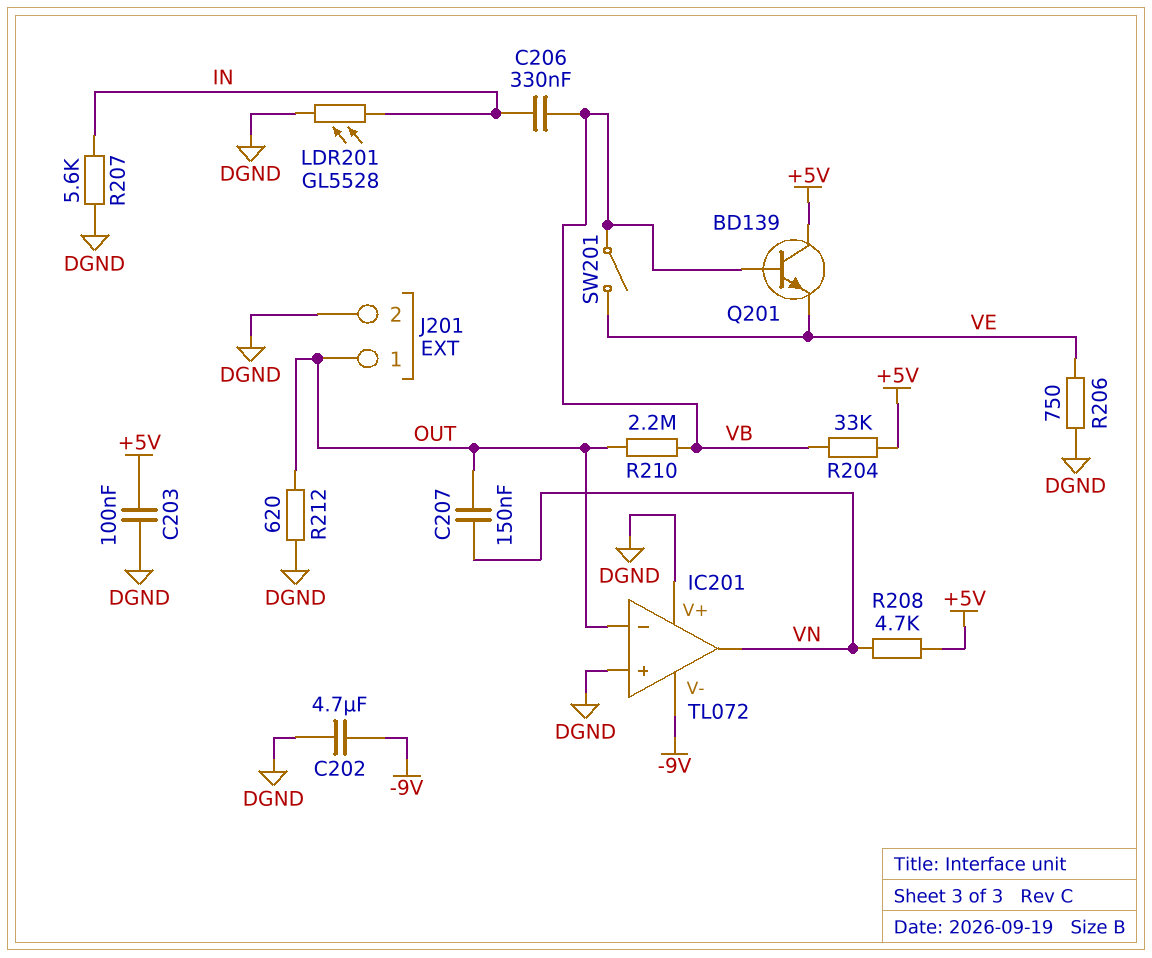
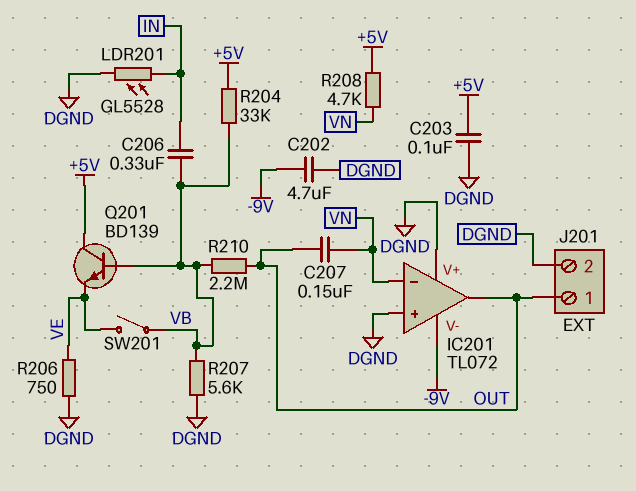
IC201 pin in-: OUT -> VN
IC201 pin out: VN -> OUT
R207: 5.6k (DGND, IN) -> 5.6k (DGND, VB)
R212: 620 (DGND, OUT) -> none

